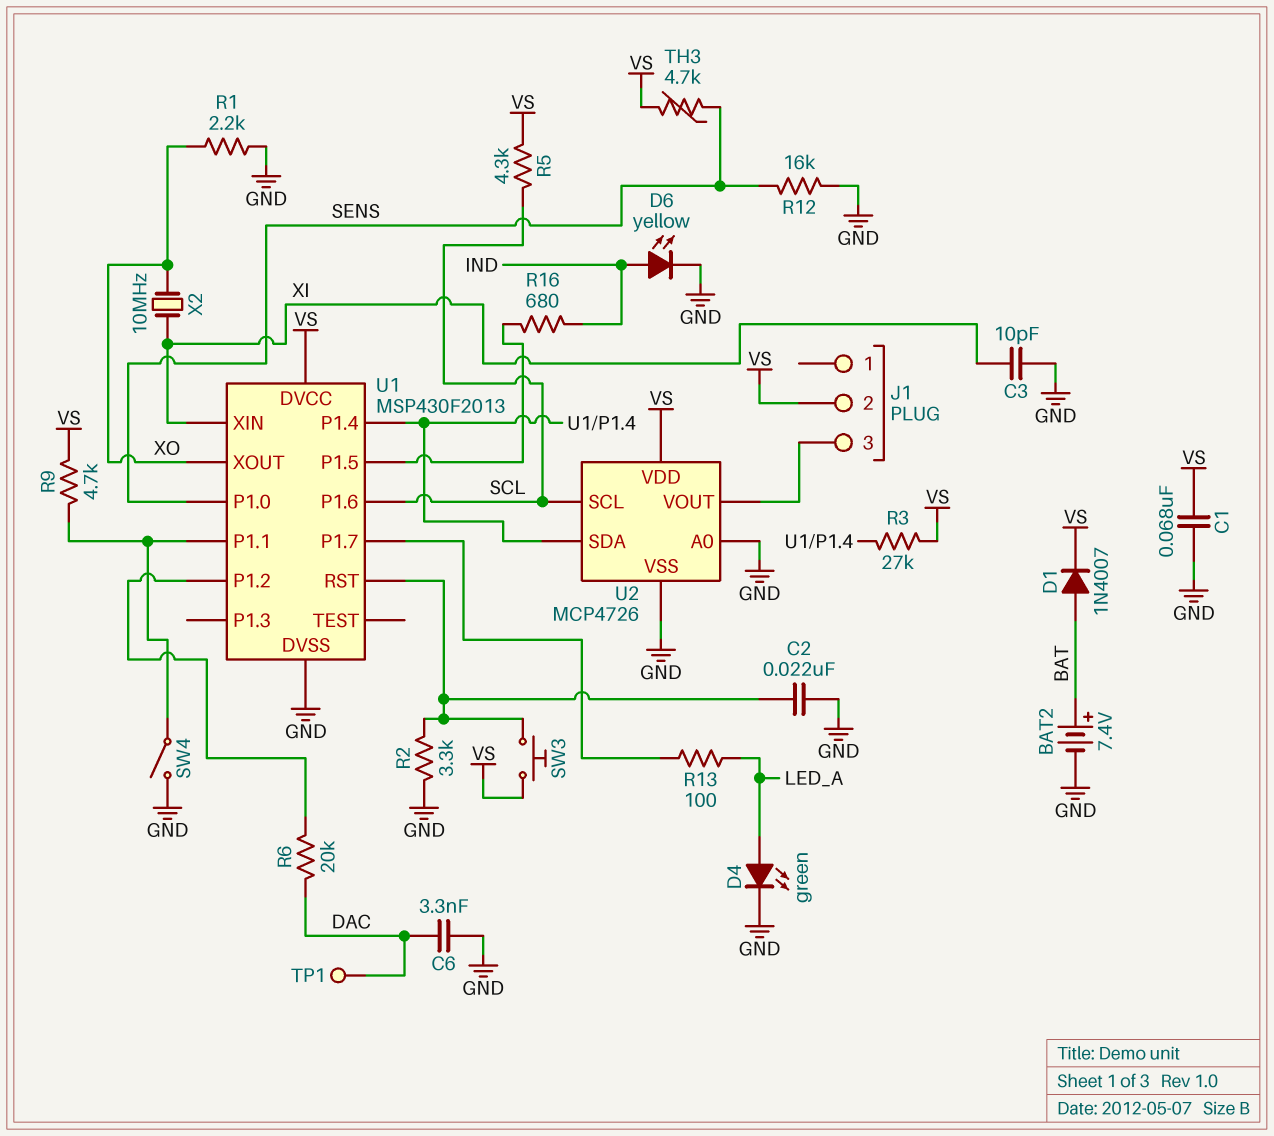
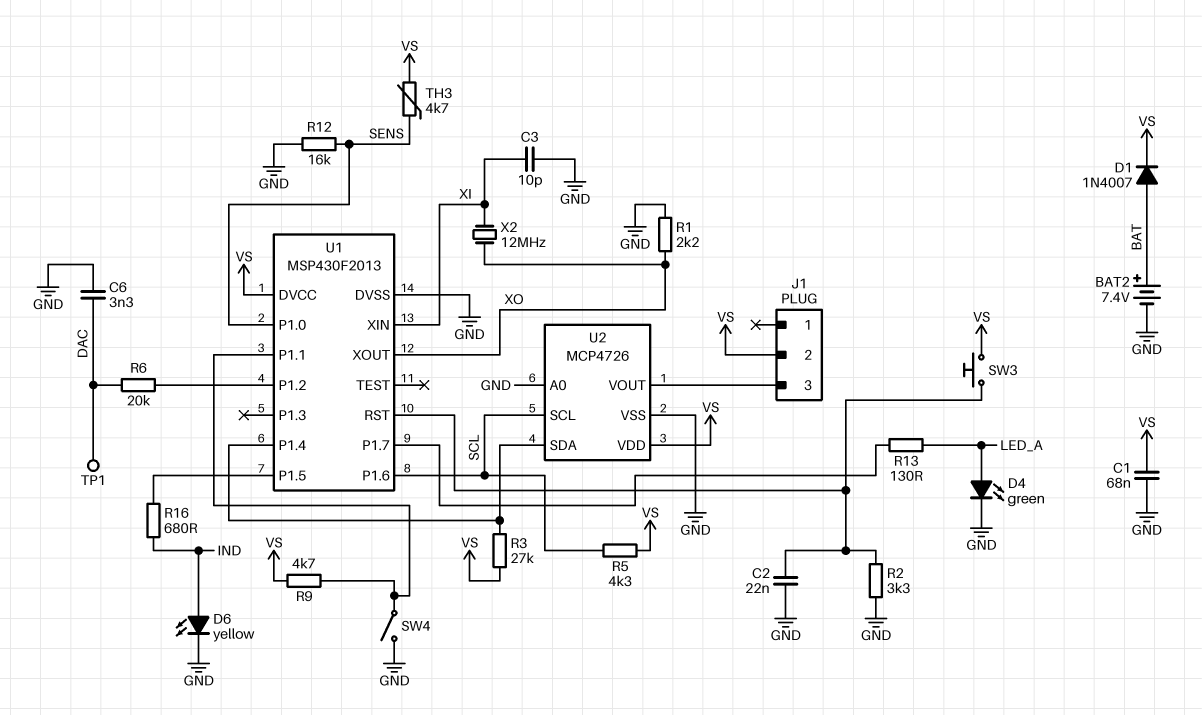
R13: 100 (LED_A, U1/P1.7) -> 130 (LED_A, U1/P1.7)
X2: 10MHz (XI, XO) -> 12MHz (XI, XO)

